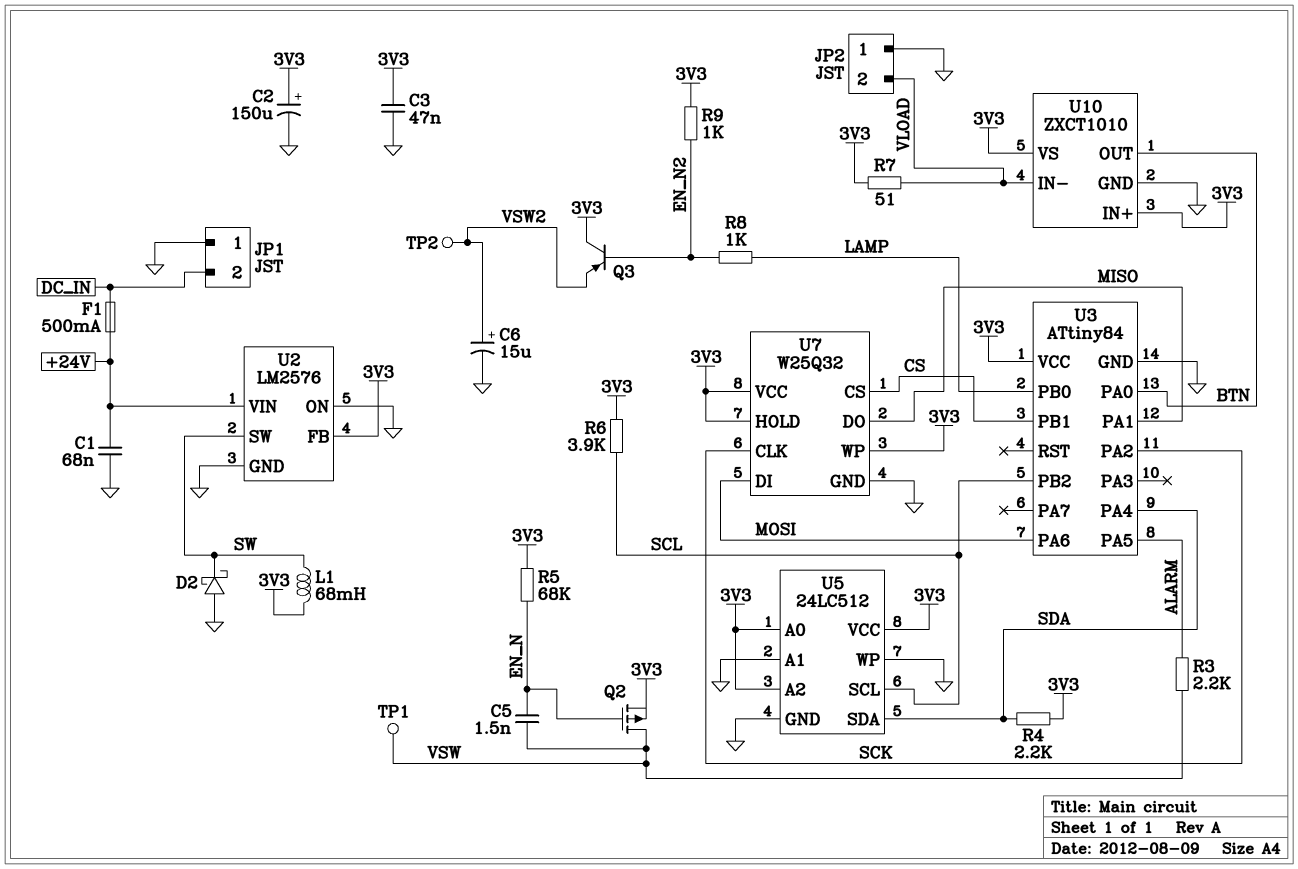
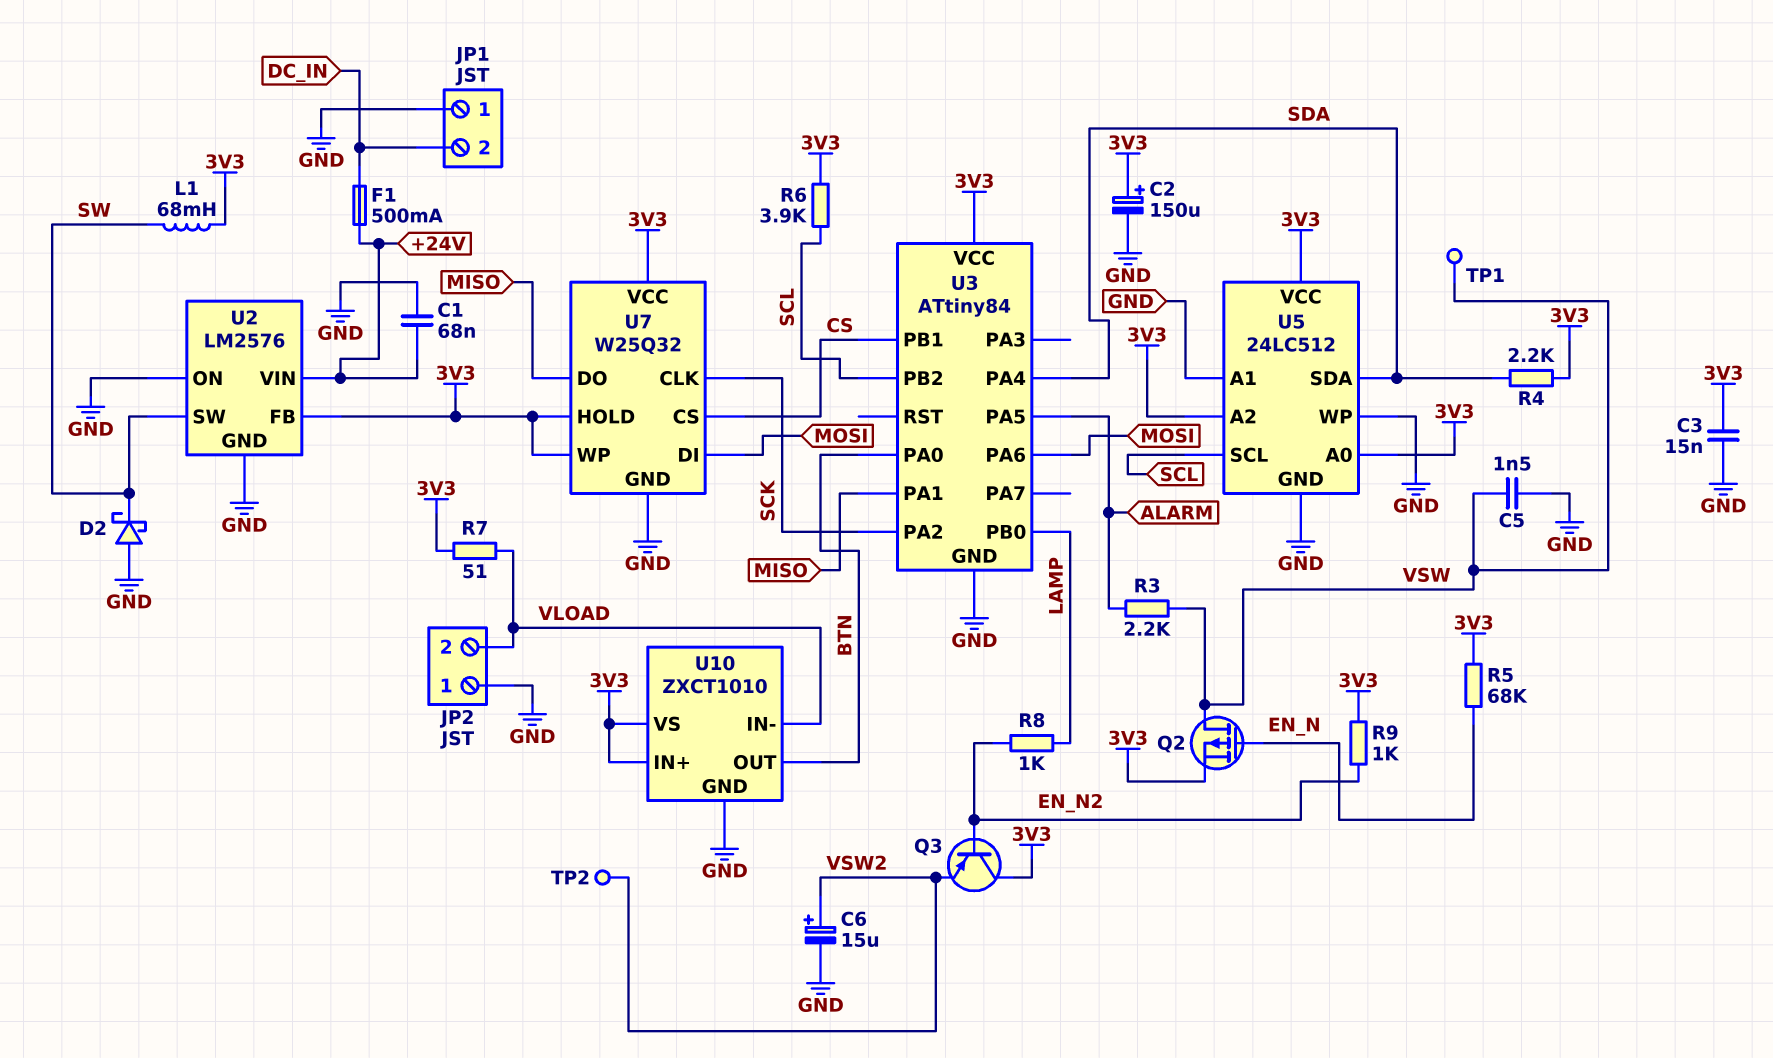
C3: 47nF (3V3, GND) -> 15nF (3V3, GND)
C5: 1.5nF (EN_N, VSW) -> 1.5nF (GND, VSW)

